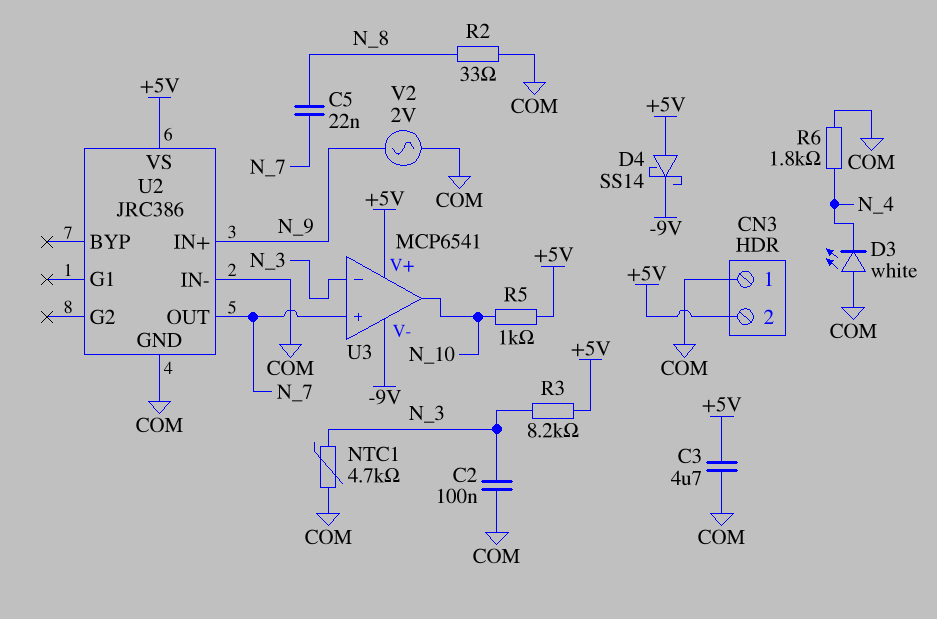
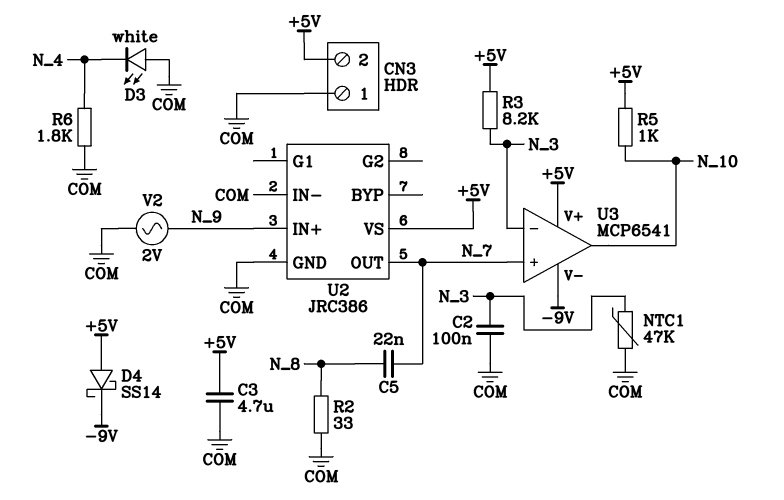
NTC1: 4.7k (COM, N_3) -> 47k (COM, N_3)

